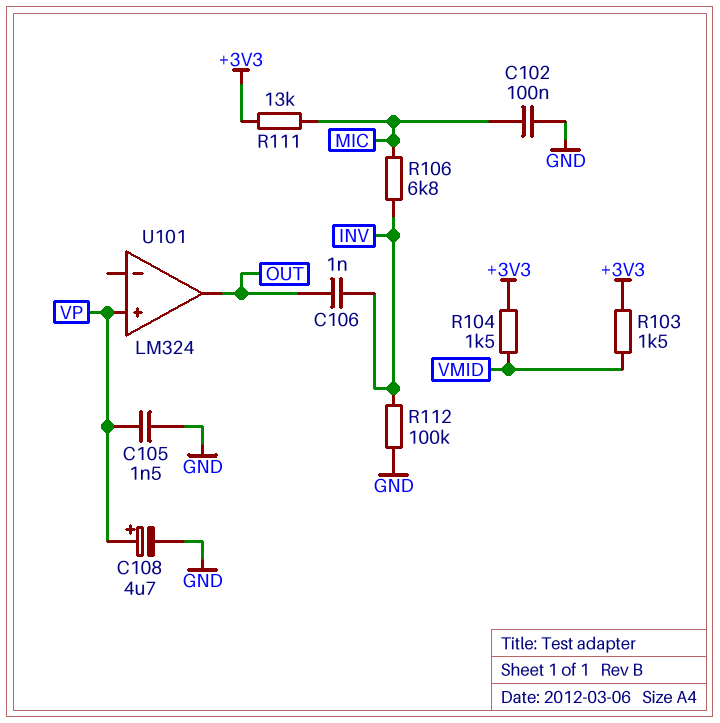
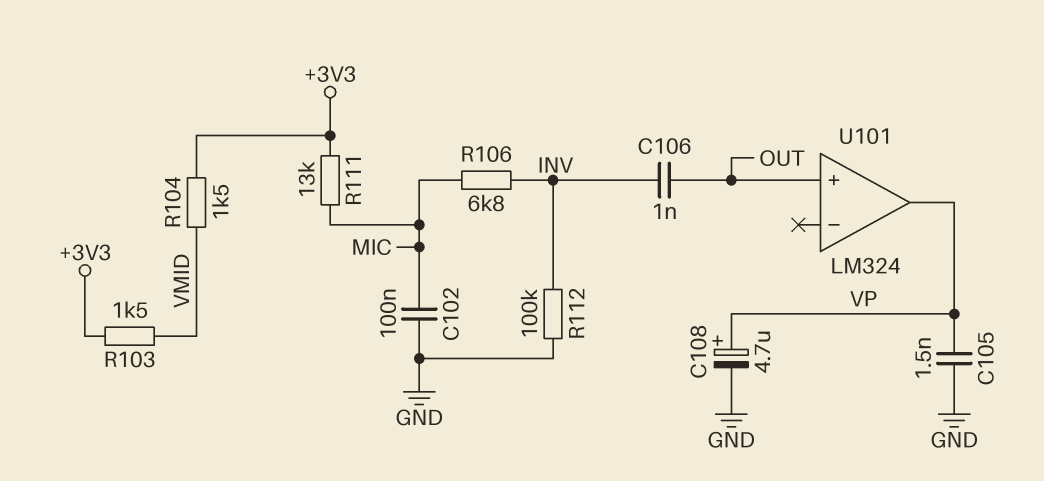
U101 pin in+: VP -> OUT
U101 pin out: OUT -> VP

